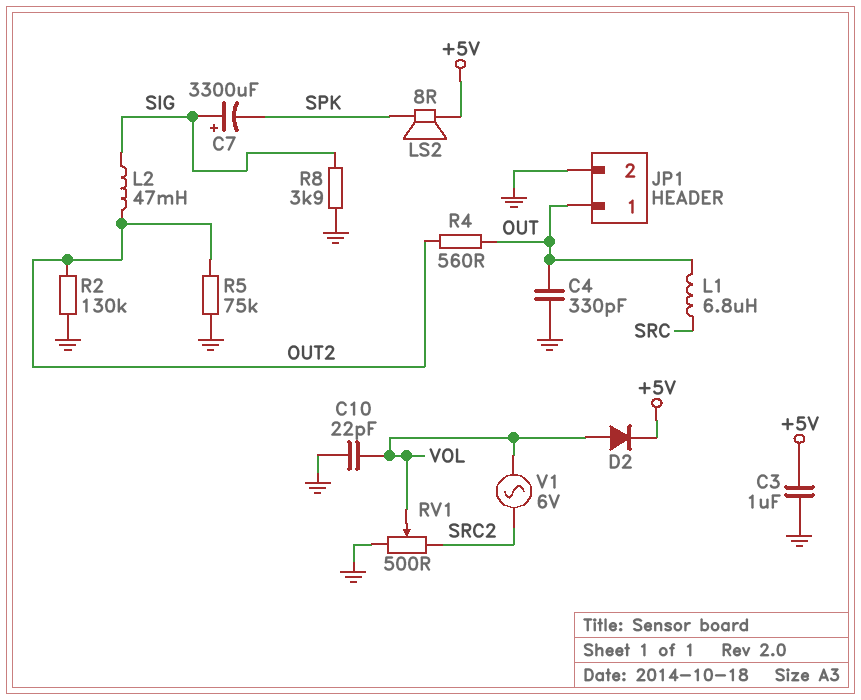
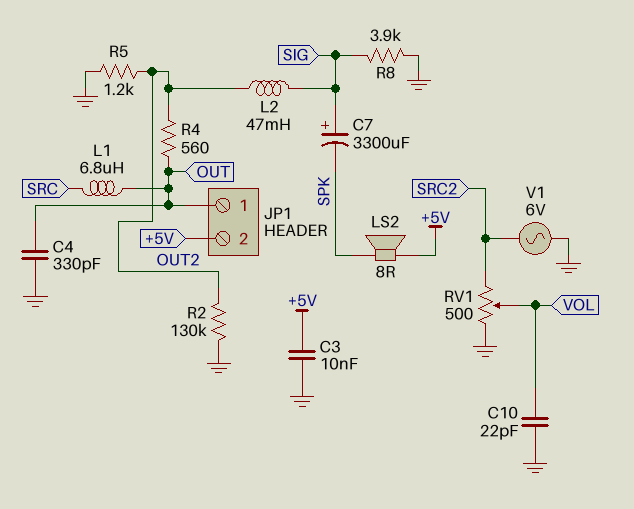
C3: 1uF (+5V, GND) -> 10nF (+5V, GND)
D2: diode (A VOL, K +5V) -> none
JP1 pin 2: GND -> +5V
R5: 75k (GND, OUT2) -> 1.2k (GND, OUT2)
V1: AC 6V (SRC2, VOL) -> AC 6V (GND, SRC2)

